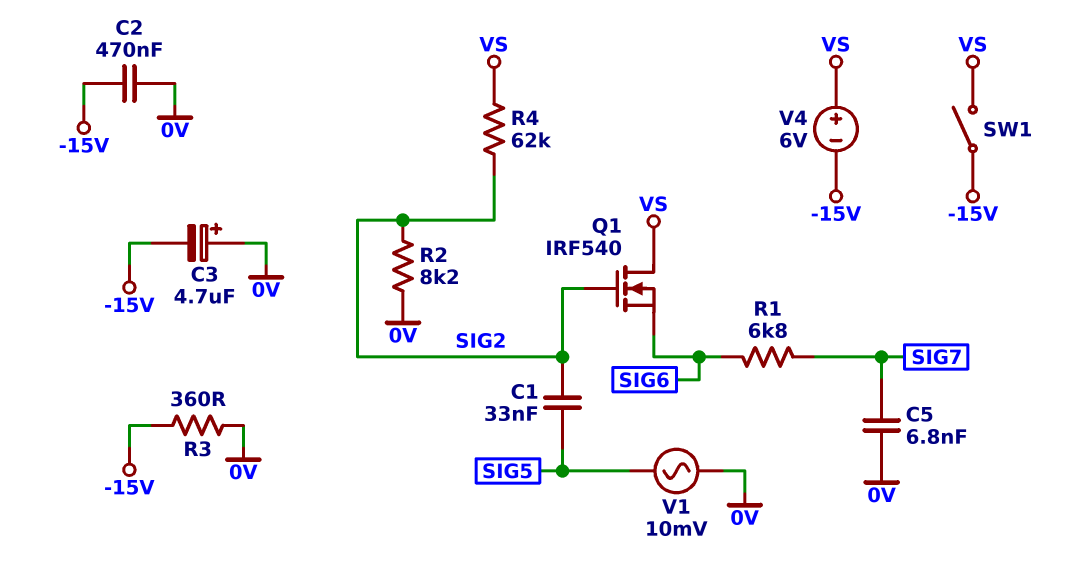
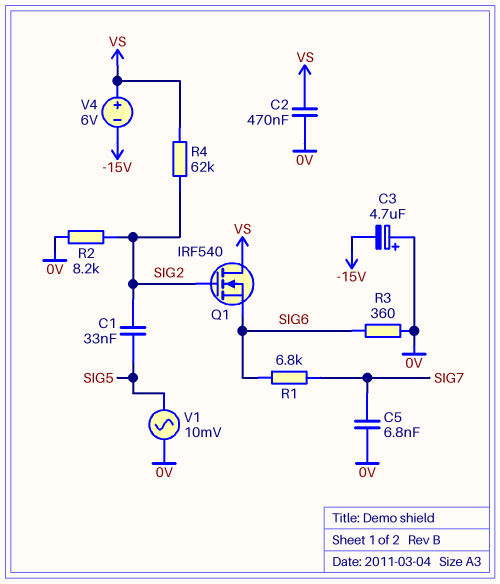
C2: 470nF (-15V, 0V) -> 470nF (0V, VS)
R3: 360 (-15V, 0V) -> 360 (0V, SIG6)
SW1: switch (-15V, VS) -> none

